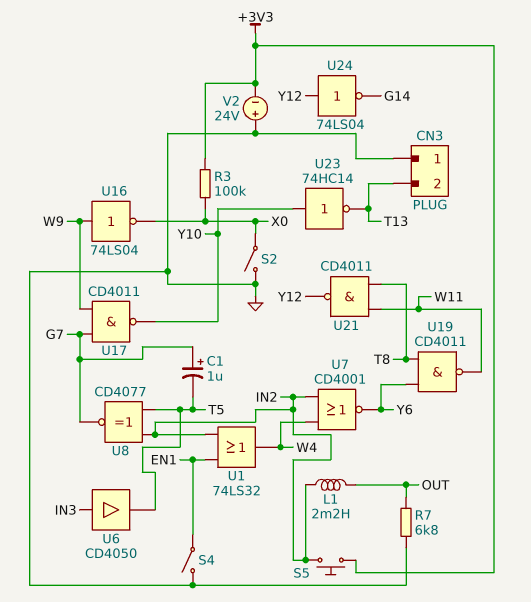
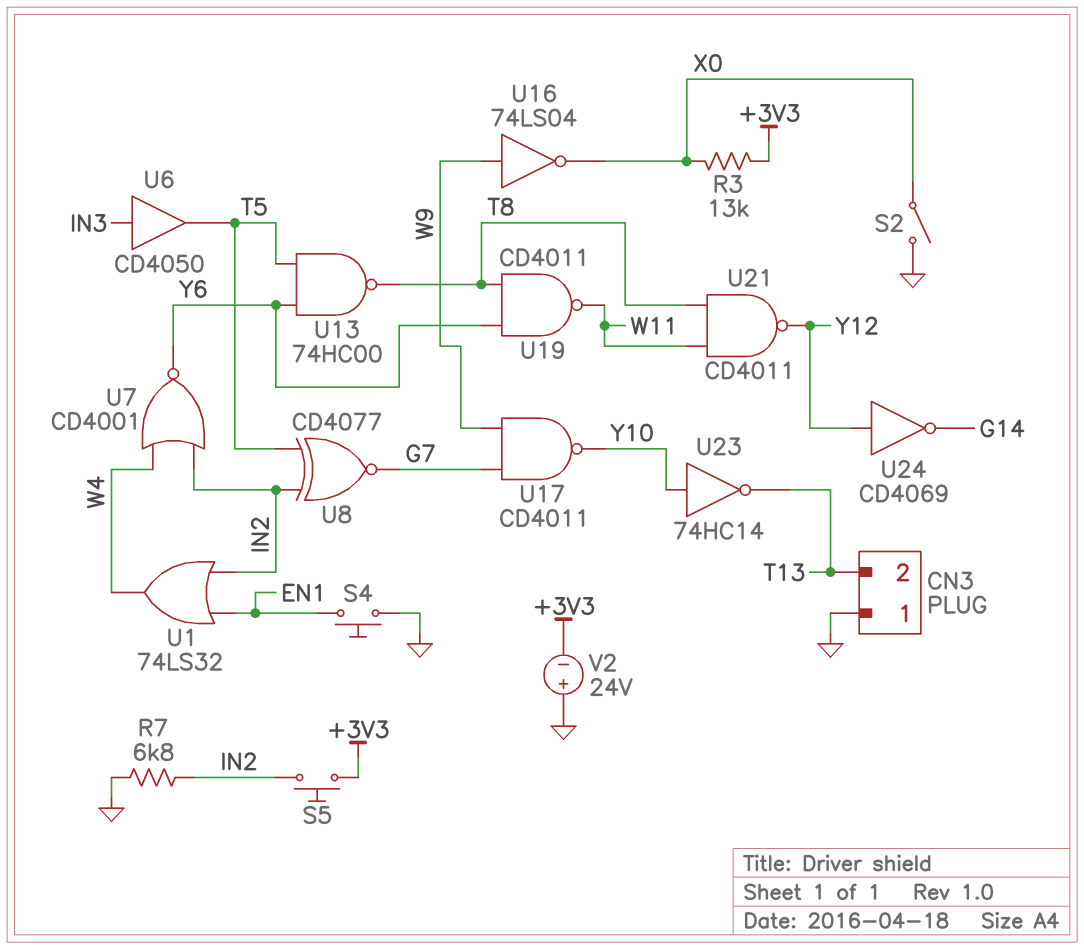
C1: 1uF (plus G7, minus T5) -> none
L1: 2.2mH (IN2, OUT) -> none
R3: 100k (+3V3, X0) -> 13k (+3V3, X0)
R7: 6.8k (GND, OUT) -> 6.8k (GND, IN2)
S4: switch (EN1, GND) -> button (EN1, GND)
U13: none -> NAND 74HC00 (in T5, in Y6, out T8)
U24: NOT 74LS04 (in Y12, out G14) -> NOT CD4069 (in Y12, out G14)

